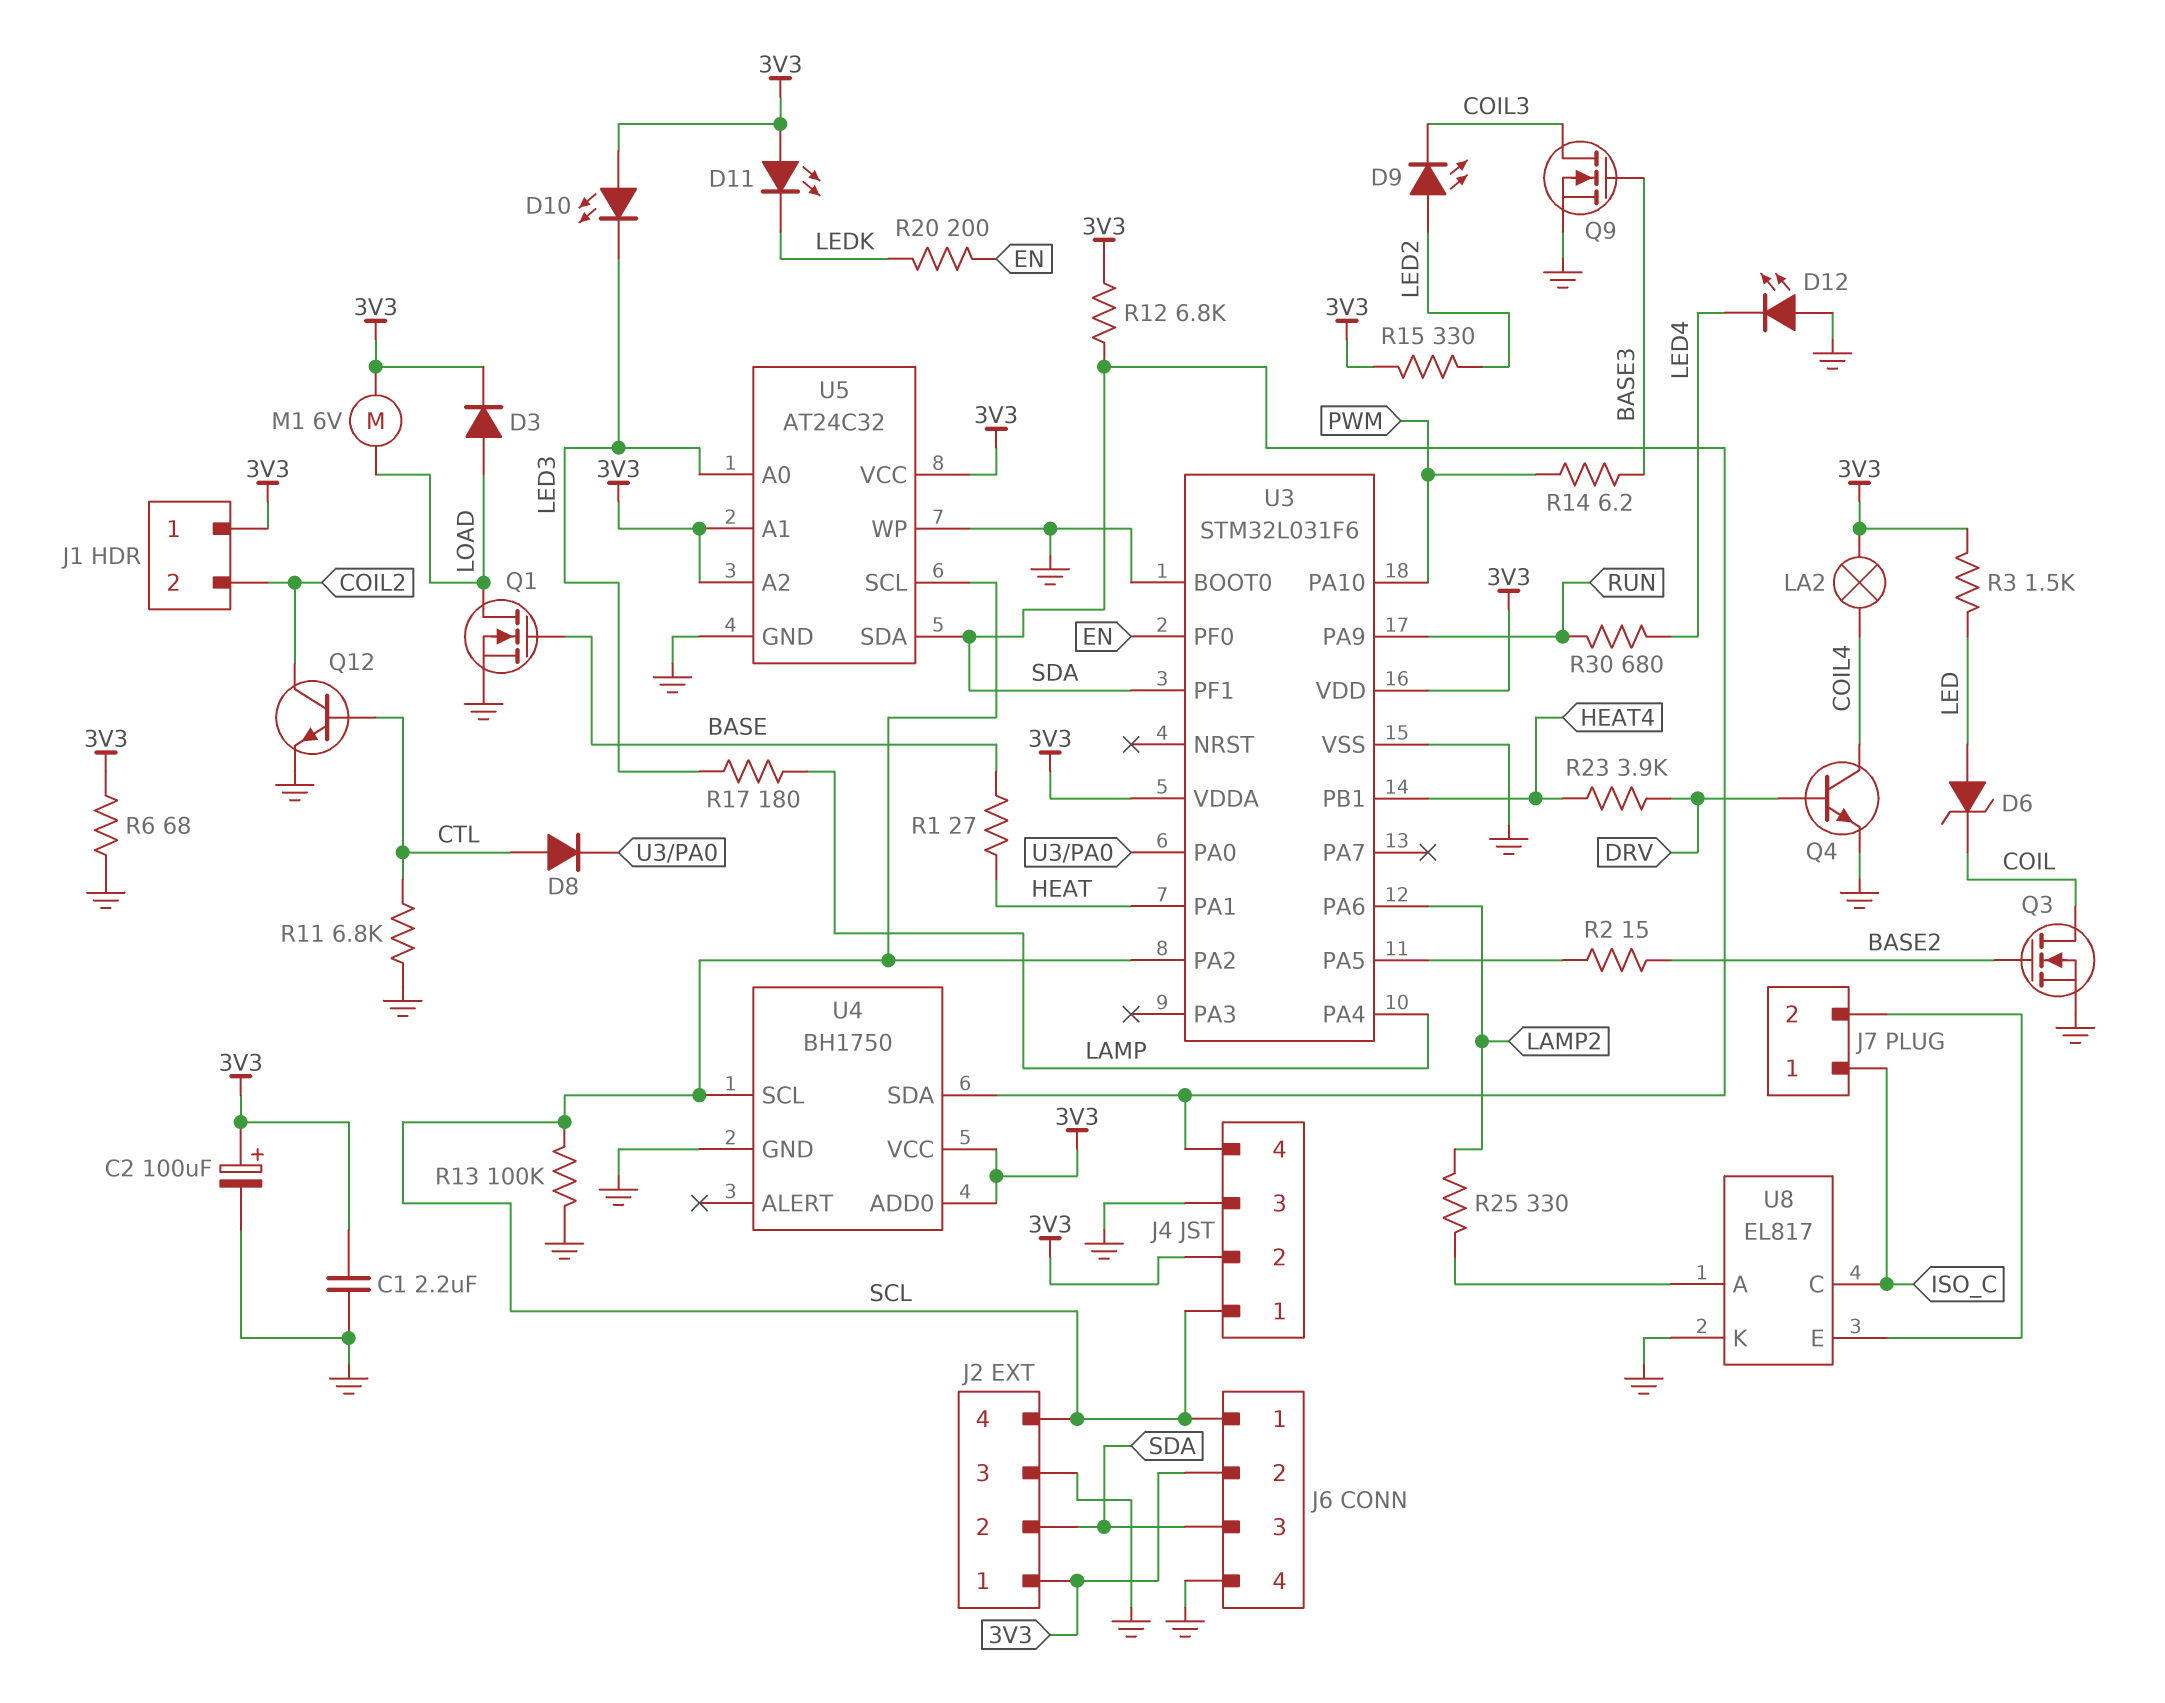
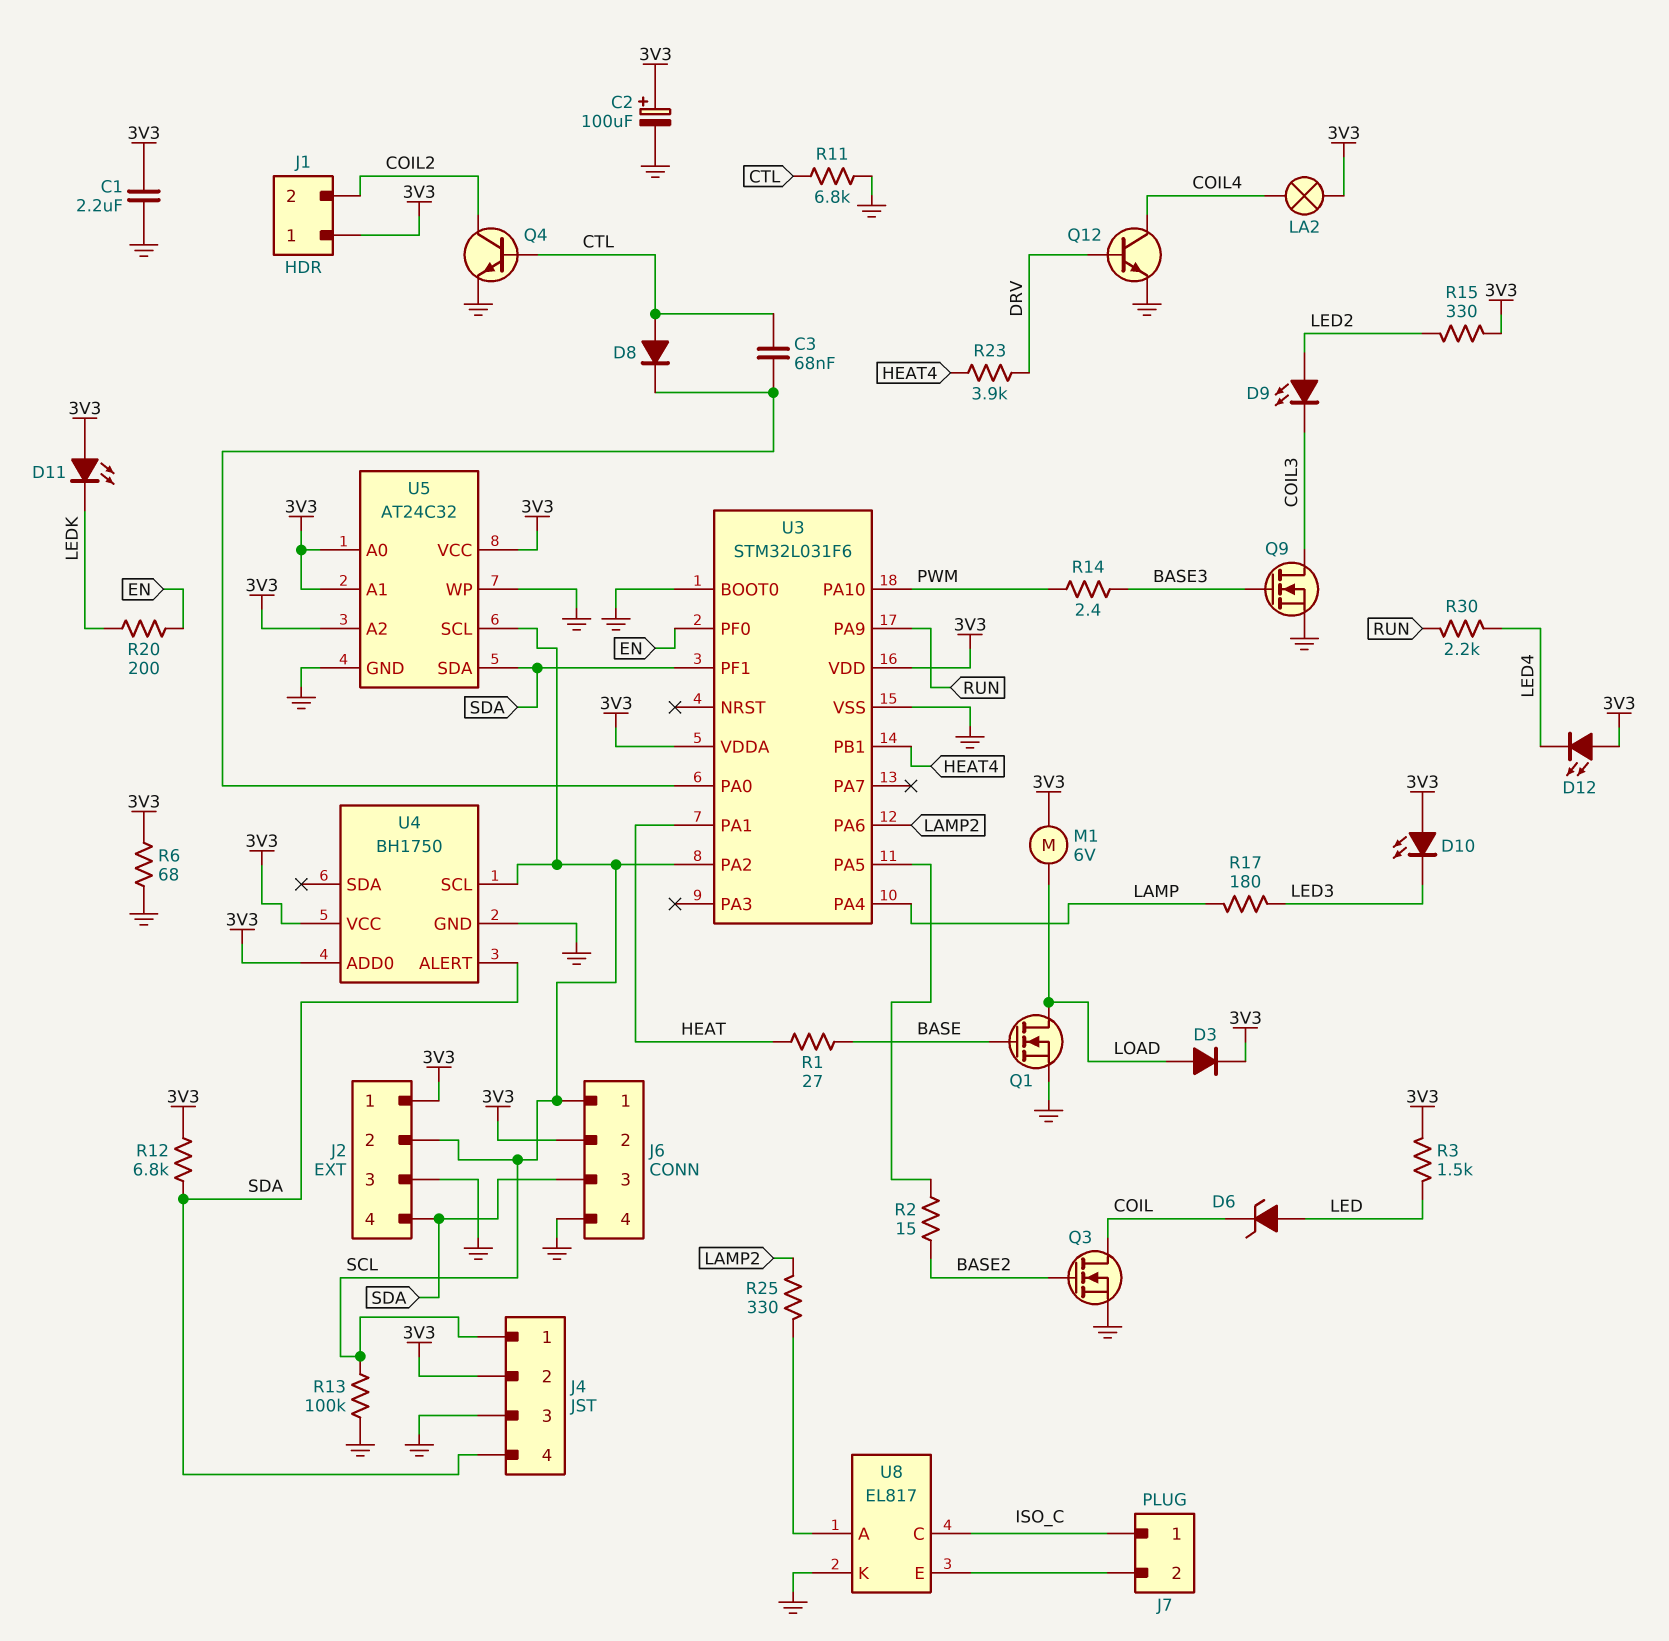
C3: none -> 68nF (CTL, U3/PA0)
D12: LED (A GND, K LED4) -> LED (A 3V3, K LED4)
J2 pin 2: SDA -> SCL
J2 pin 4: SCL -> SDA
Q4: NPN (B DRV, C COIL4, E GND) -> NPN (B CTL, C COIL2, E GND)
Q12: NPN (B CTL, C COIL2, E GND) -> NPN (B DRV, C COIL4, E GND)
R14: 6.2 (BASE3, PWM) -> 2.4 (BASE3, PWM)
R30: 680 (LED4, RUN) -> 2.2k (LED4, RUN)
U4 pin ALERT: none -> SDA
U4 pin SDA: SDA -> none
U5 pin A0: LED3 -> 3V3

